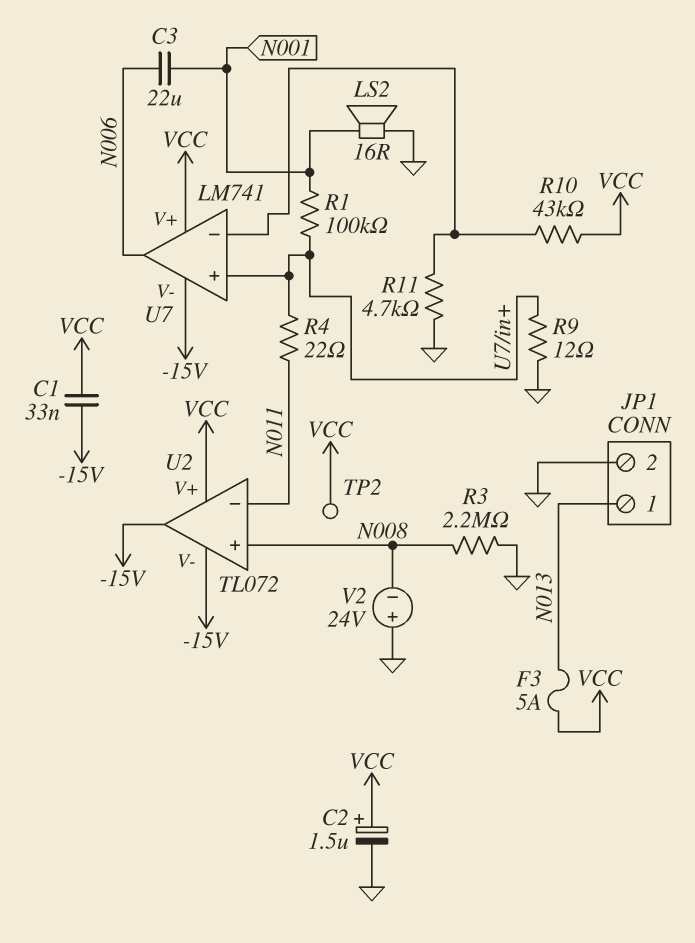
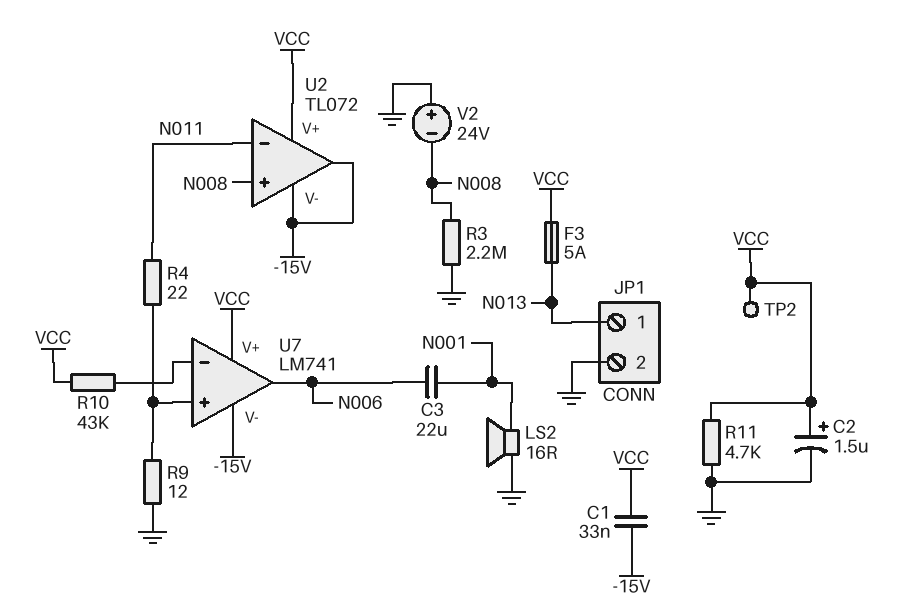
R1: 100k (N001, U7/in+) -> none
R11: 4.7k (GND, U7/in-) -> 4.7k (GND, VCC)

